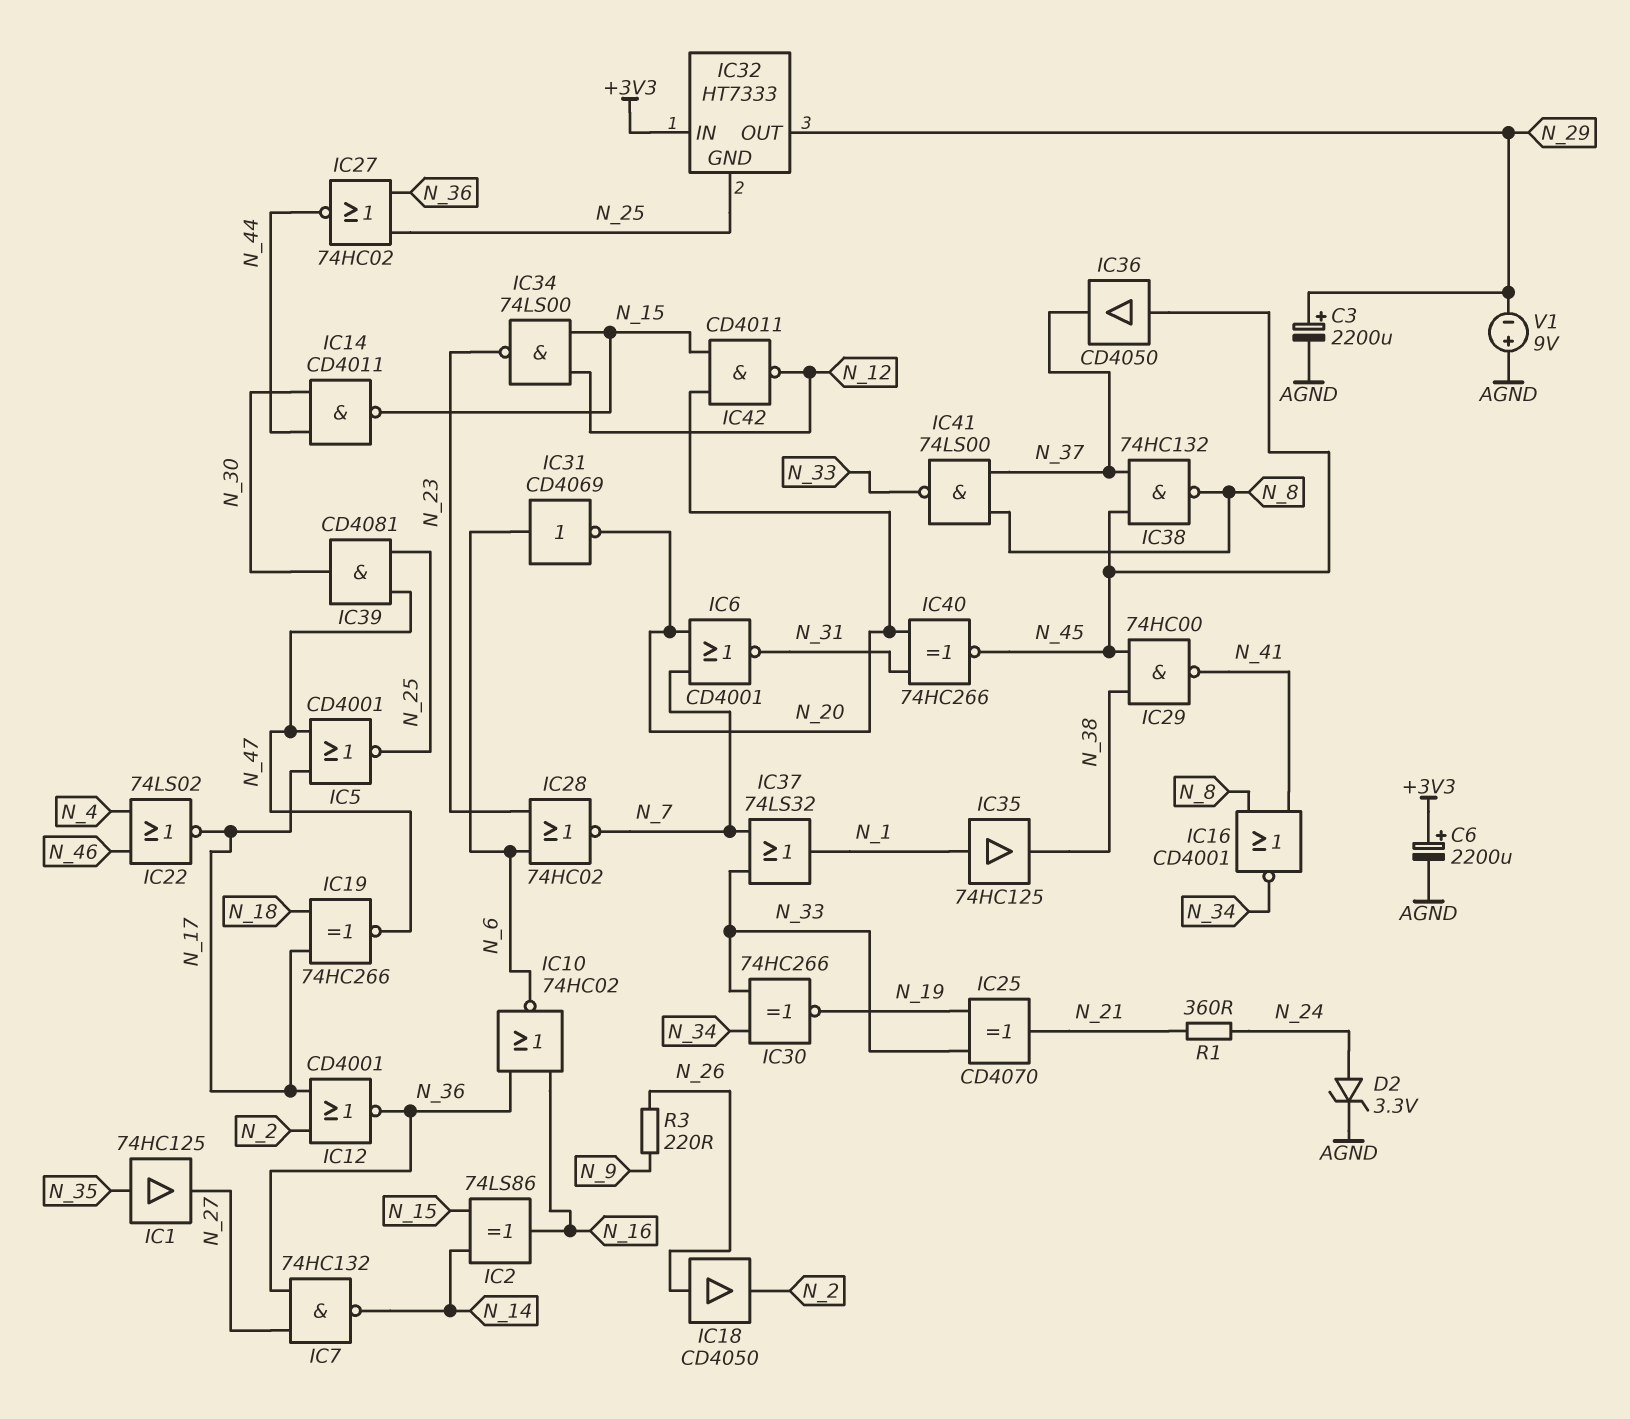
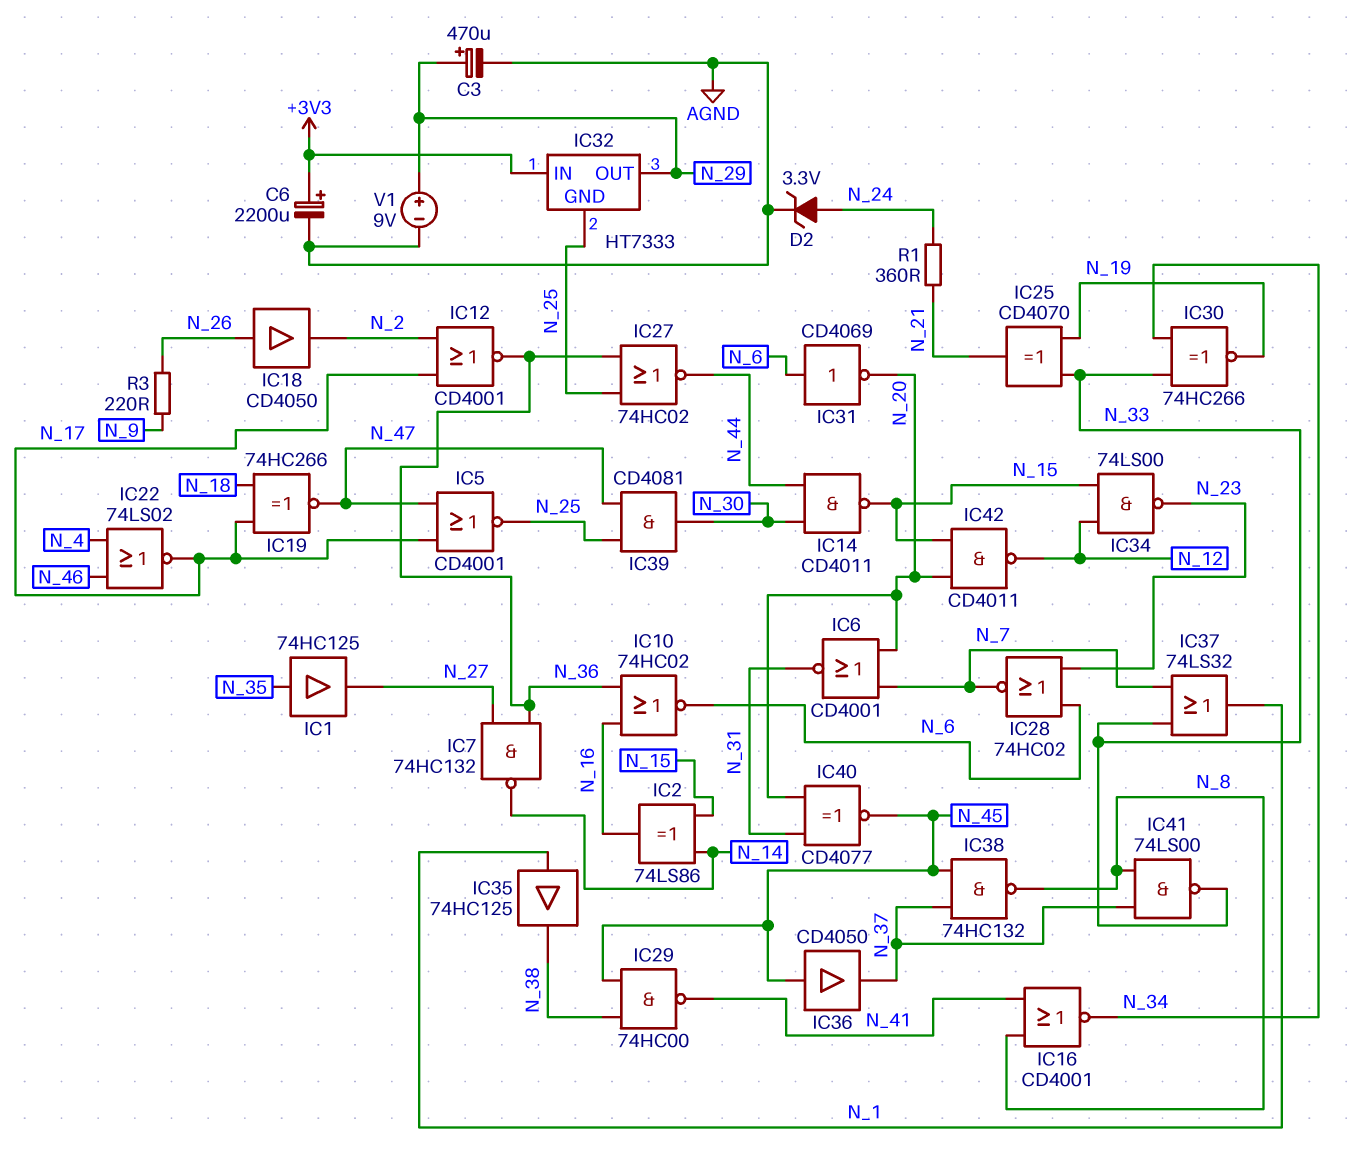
C3: 2200uF (plus N_29, minus AGND) -> 470uF (plus N_29, minus AGND)
IC40: XNOR 74HC266 (in N_20, in N_31, out N_45) -> XNOR CD4077 (in N_20, in N_31, out N_45)
V1: 9V (plus AGND, minus N_29) -> 9V (plus N_29, minus AGND)

